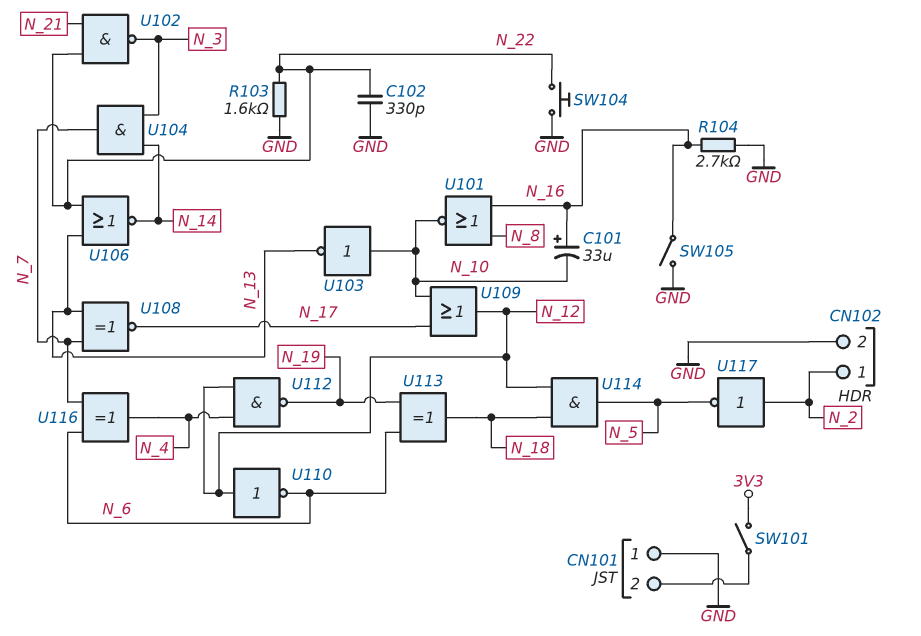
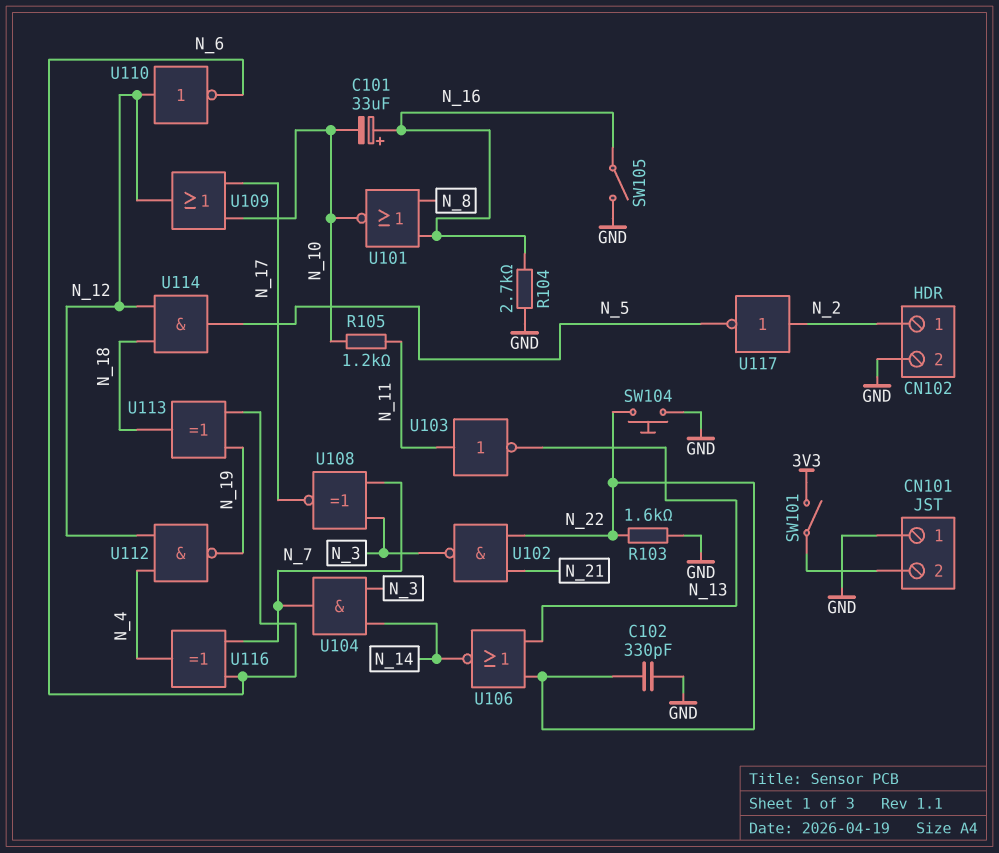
R105: none -> 1.2k (N_10, N_11)
U103: NOT (in N_10, out N_13) -> NOT (in N_11, out N_13)
U108: XNOR (in N_7, in N_13, out N_17) -> XNOR (in N_3, in N_7, out N_17)

